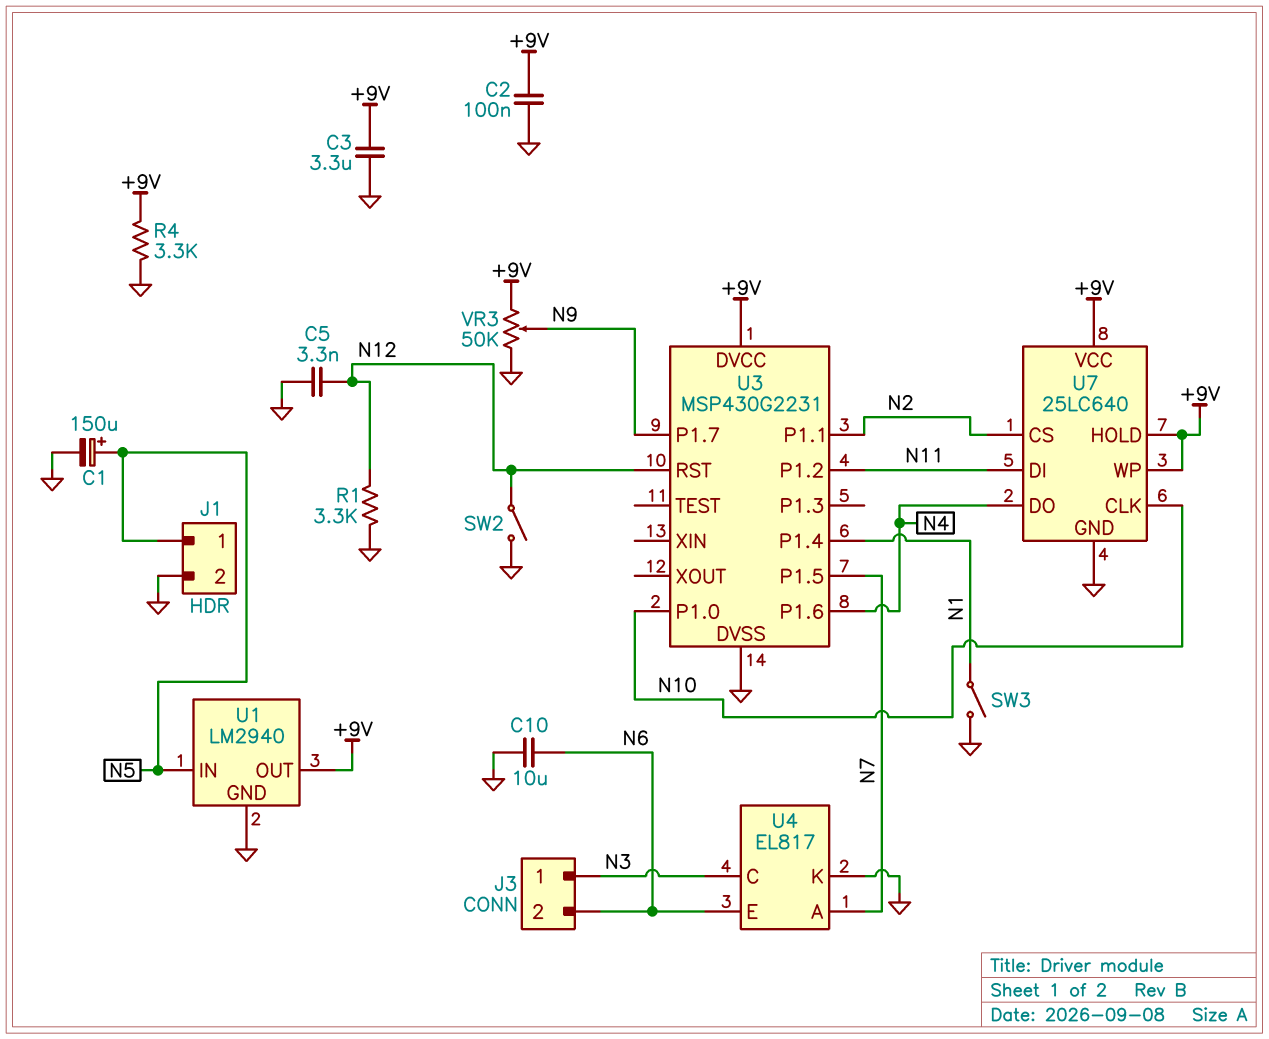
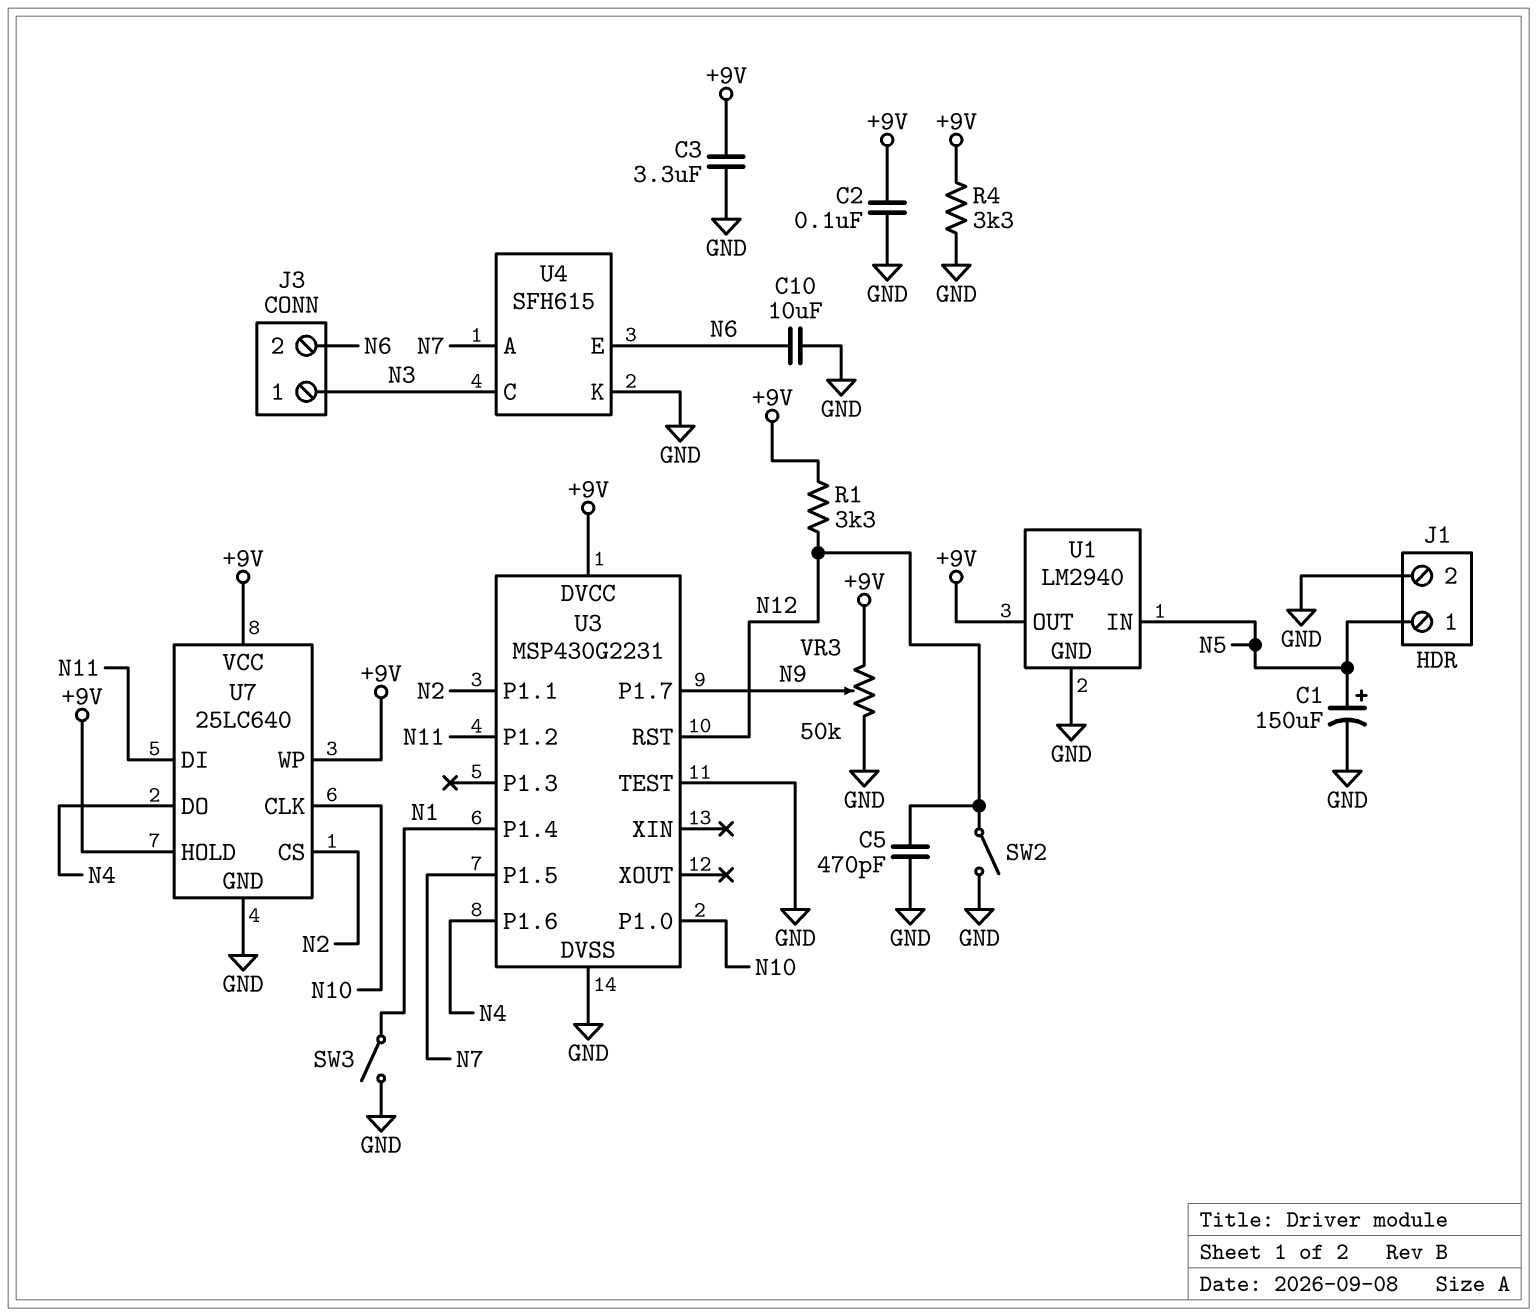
C5: 3.3nF (GND, N12) -> 470pF (GND, N12)
R1: 3.3k (GND, N12) -> 3.3k (+9V, N12)
U3 pin TEST: none -> GND
U4: EL817 -> SFH615

